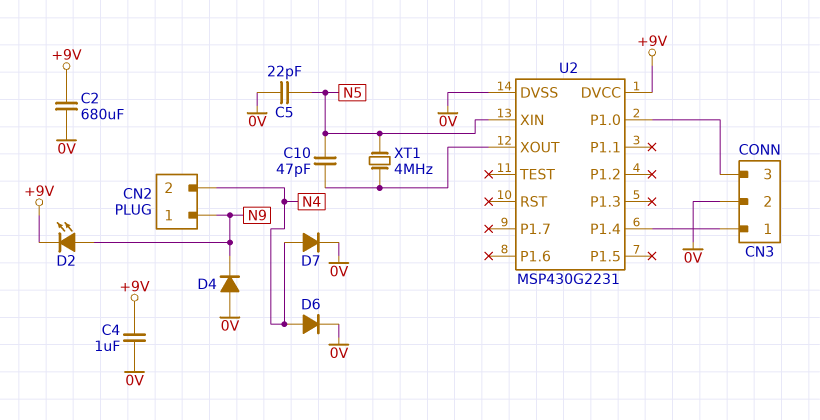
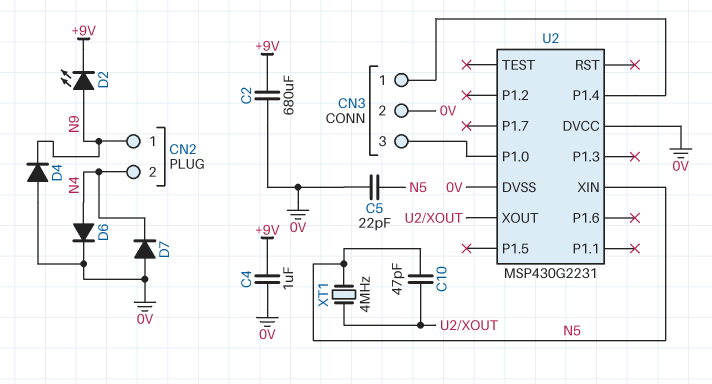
D7: diode (A N4, K 0V) -> diode (A 0V, K N4)
U2 pin DVCC: +9V -> 0V

